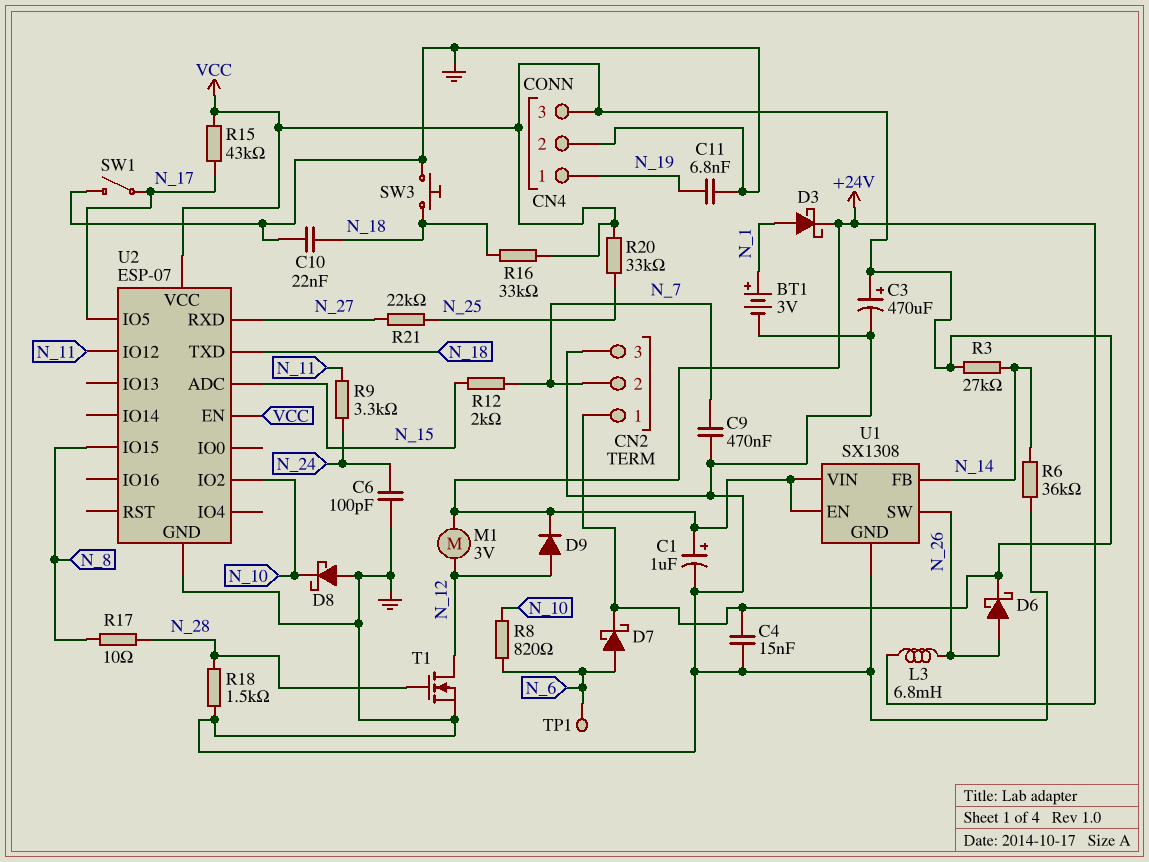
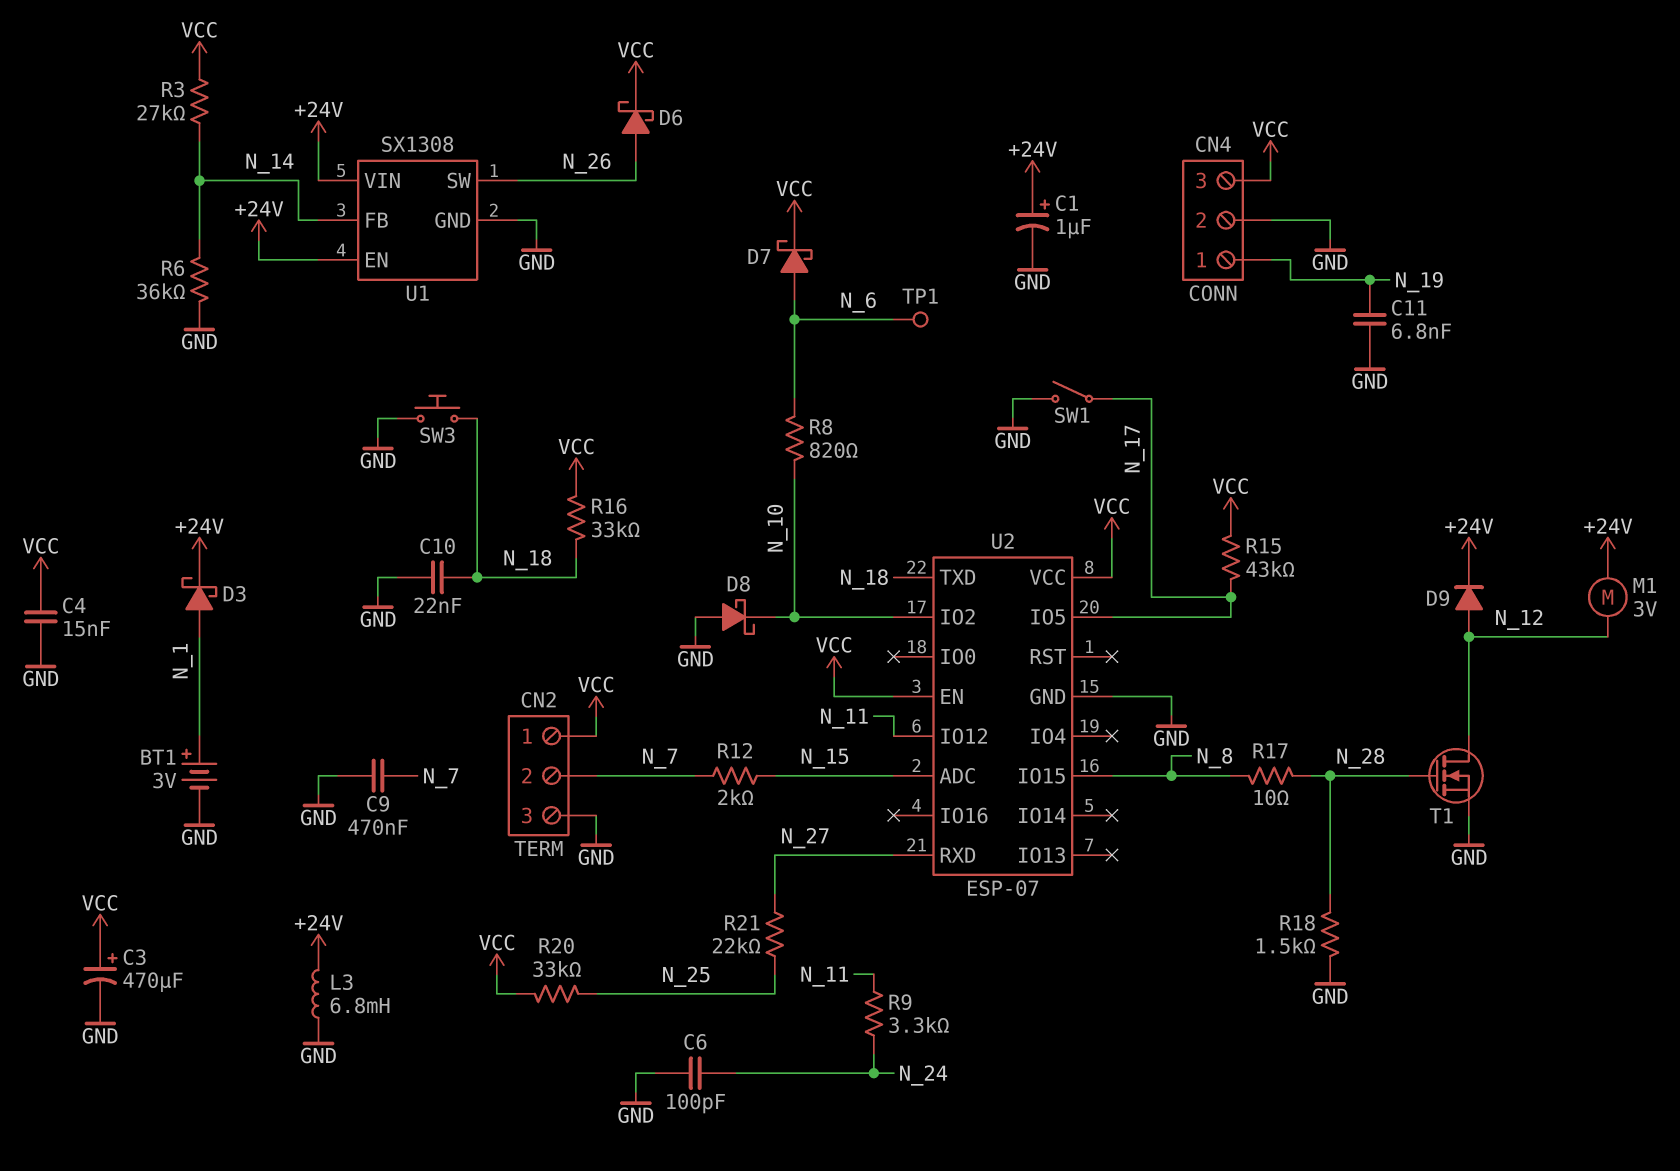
L3: 6.8mH (+24V, N_26) -> 6.8mH (+24V, GND)

